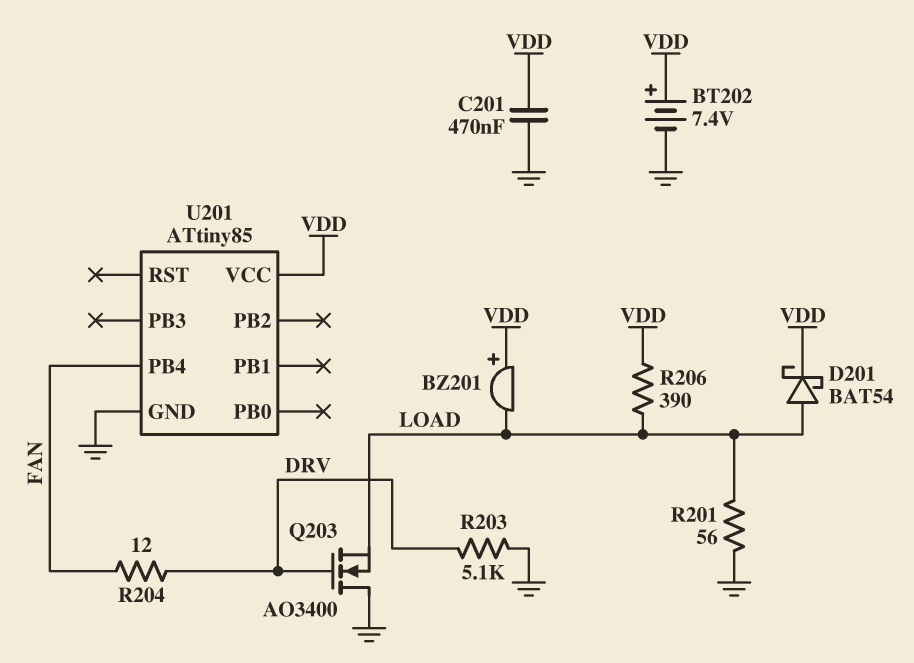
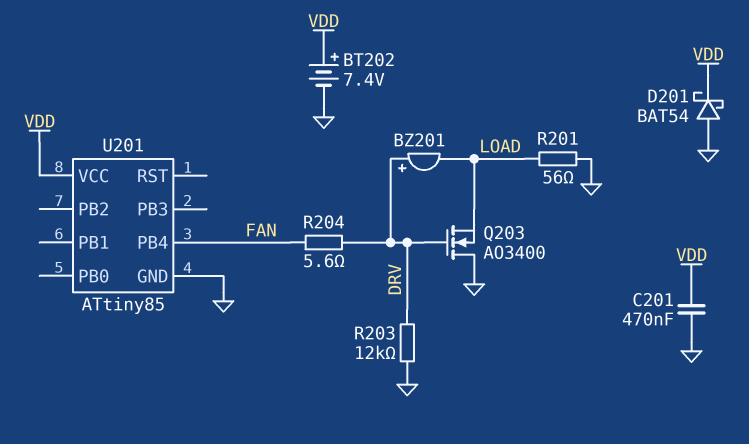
BZ201: buzzer (plus VDD, minus LOAD) -> buzzer (plus DRV, minus LOAD)
D201: schottky BAT54 (A LOAD, K VDD) -> schottky BAT54 (A GND, K VDD)
R203: 5.1k (DRV, GND) -> 12k (DRV, GND)
R204: 12 (DRV, FAN) -> 5.6 (DRV, FAN)
R206: 390 (LOAD, VDD) -> none

